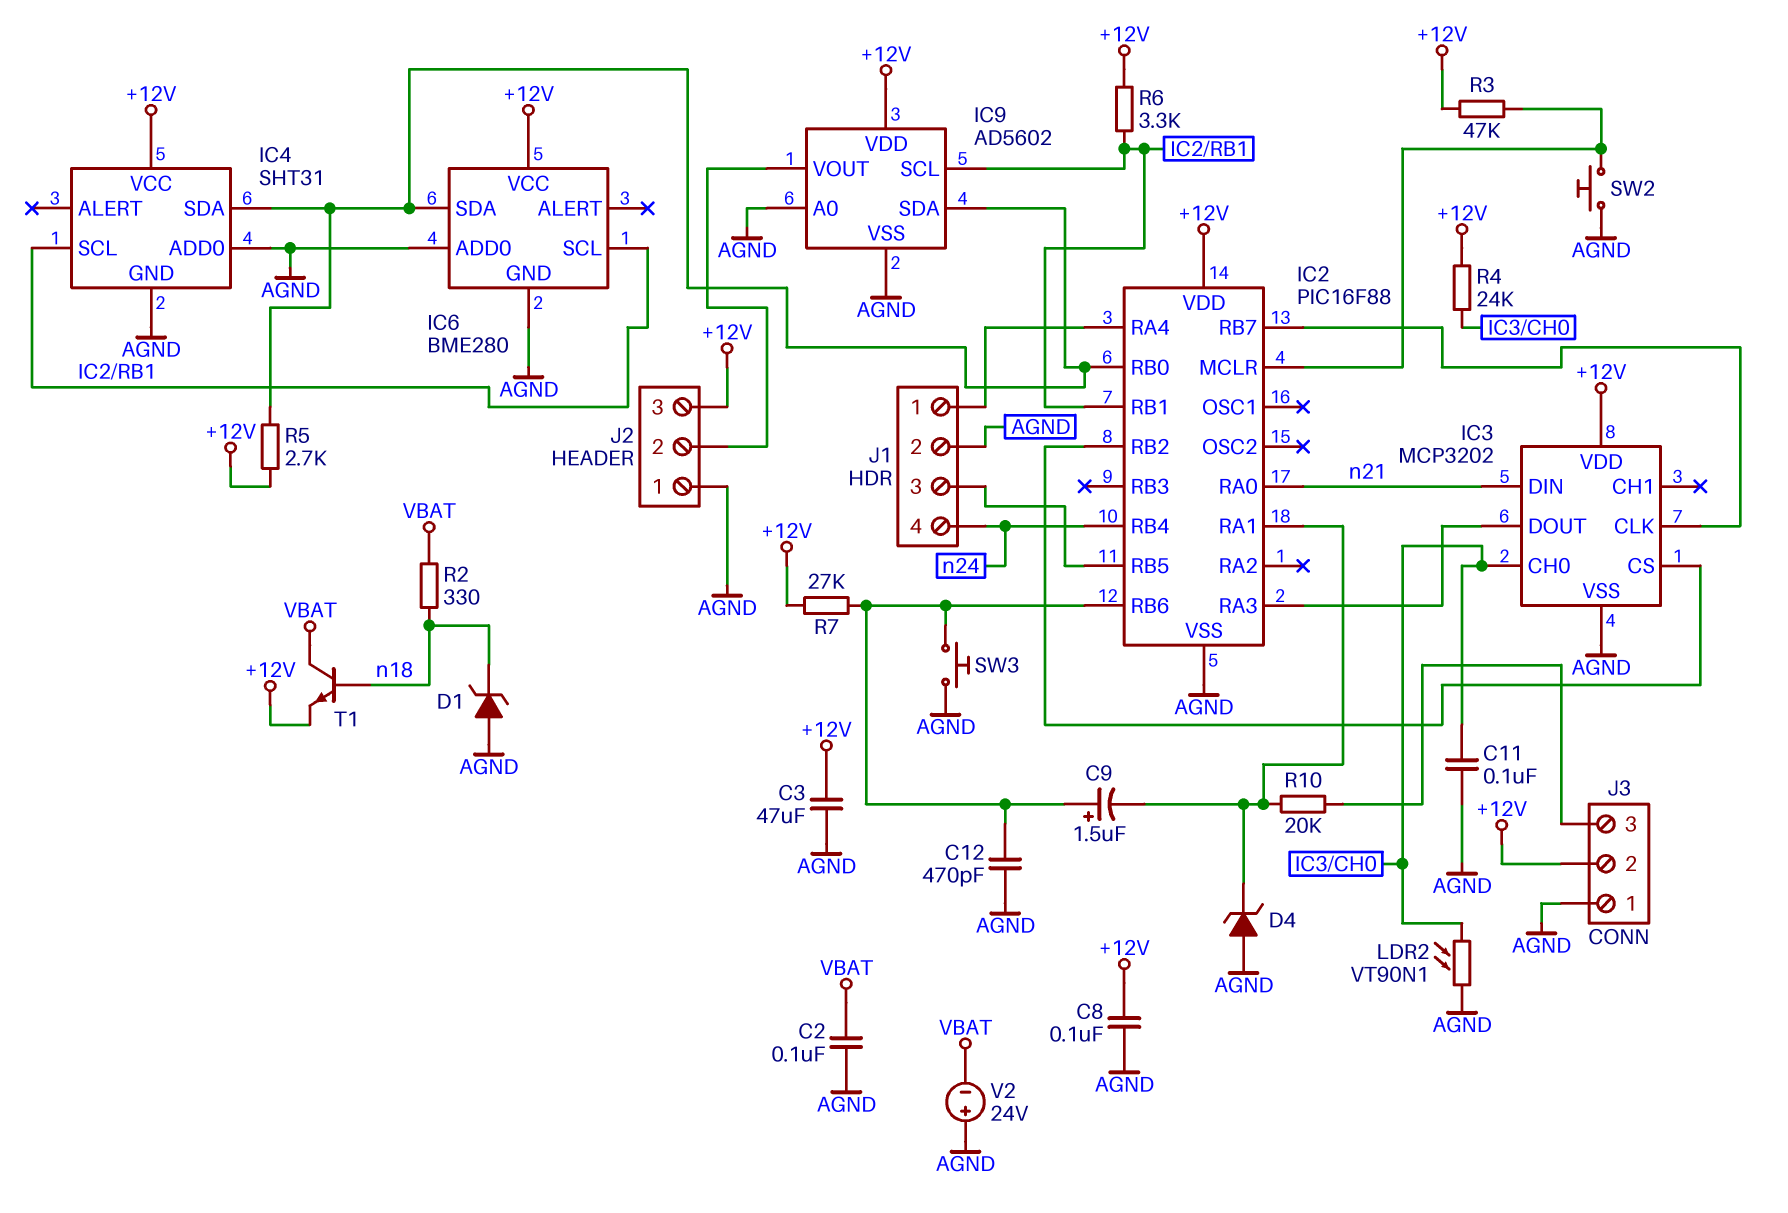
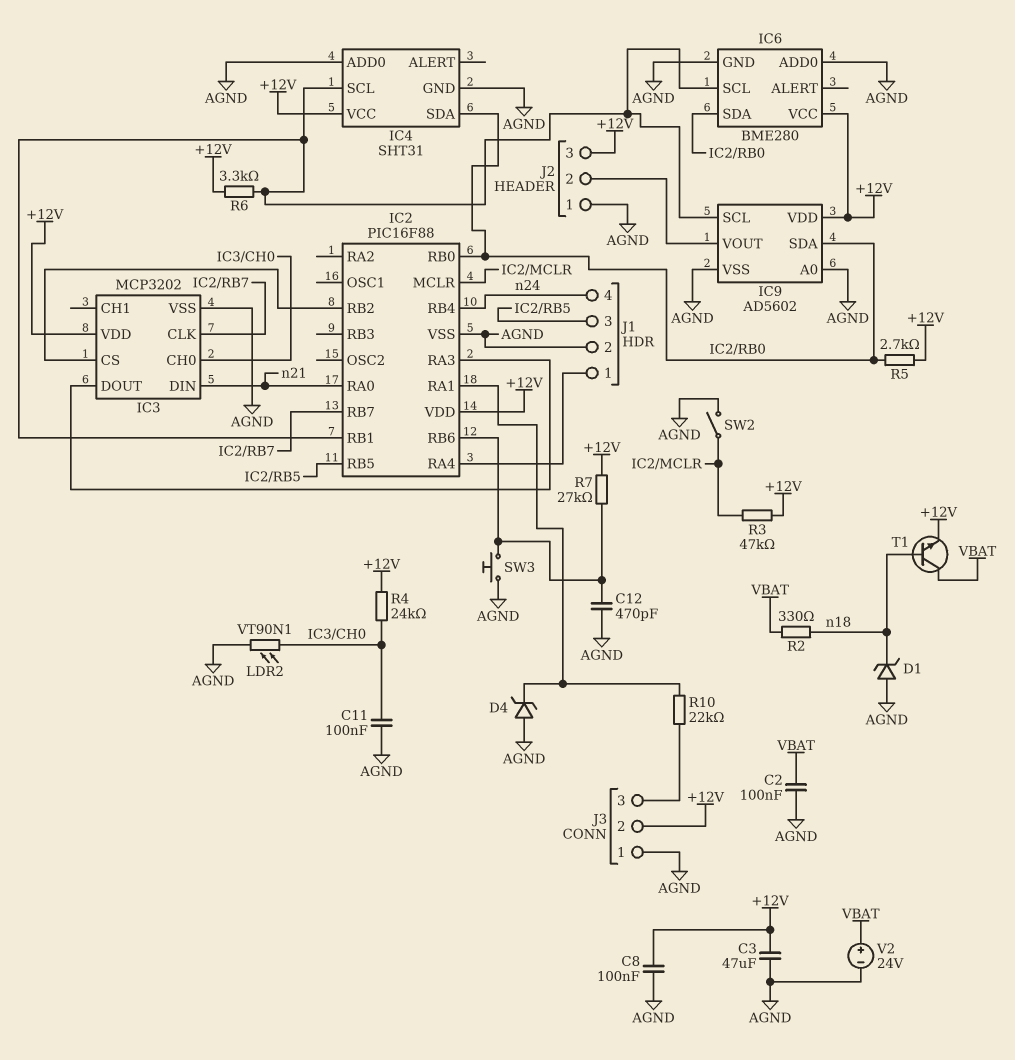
C9: 1.5uF (plus IC2/RB6, minus IC2/RA1) -> none
R10: 20k (IC2/RA1, J3/3) -> 22k (IC2/RA1, J3/3)
SW2: button (AGND, IC2/MCLR) -> switch (AGND, IC2/MCLR)
V2: 24V (plus AGND, minus VBAT) -> 24V (plus VBAT, minus AGND)

